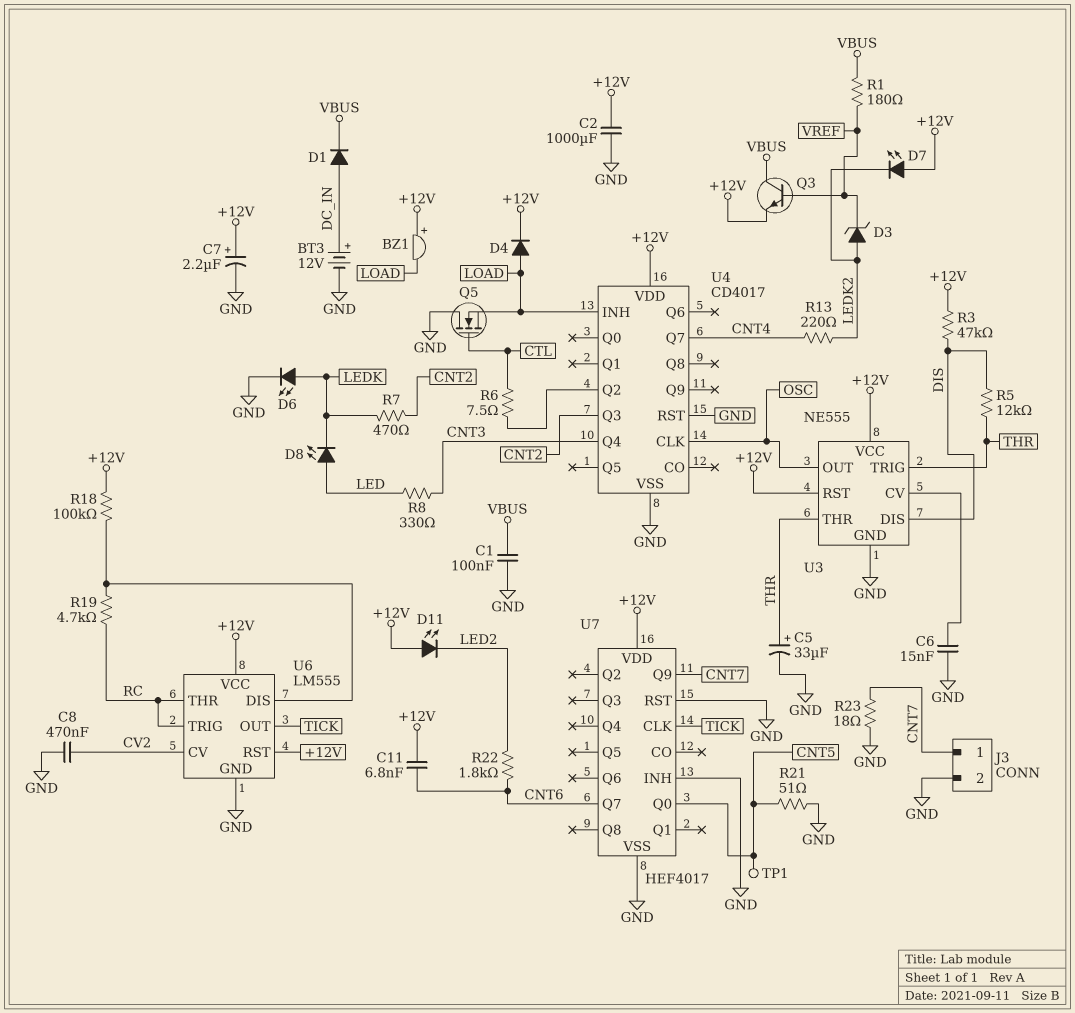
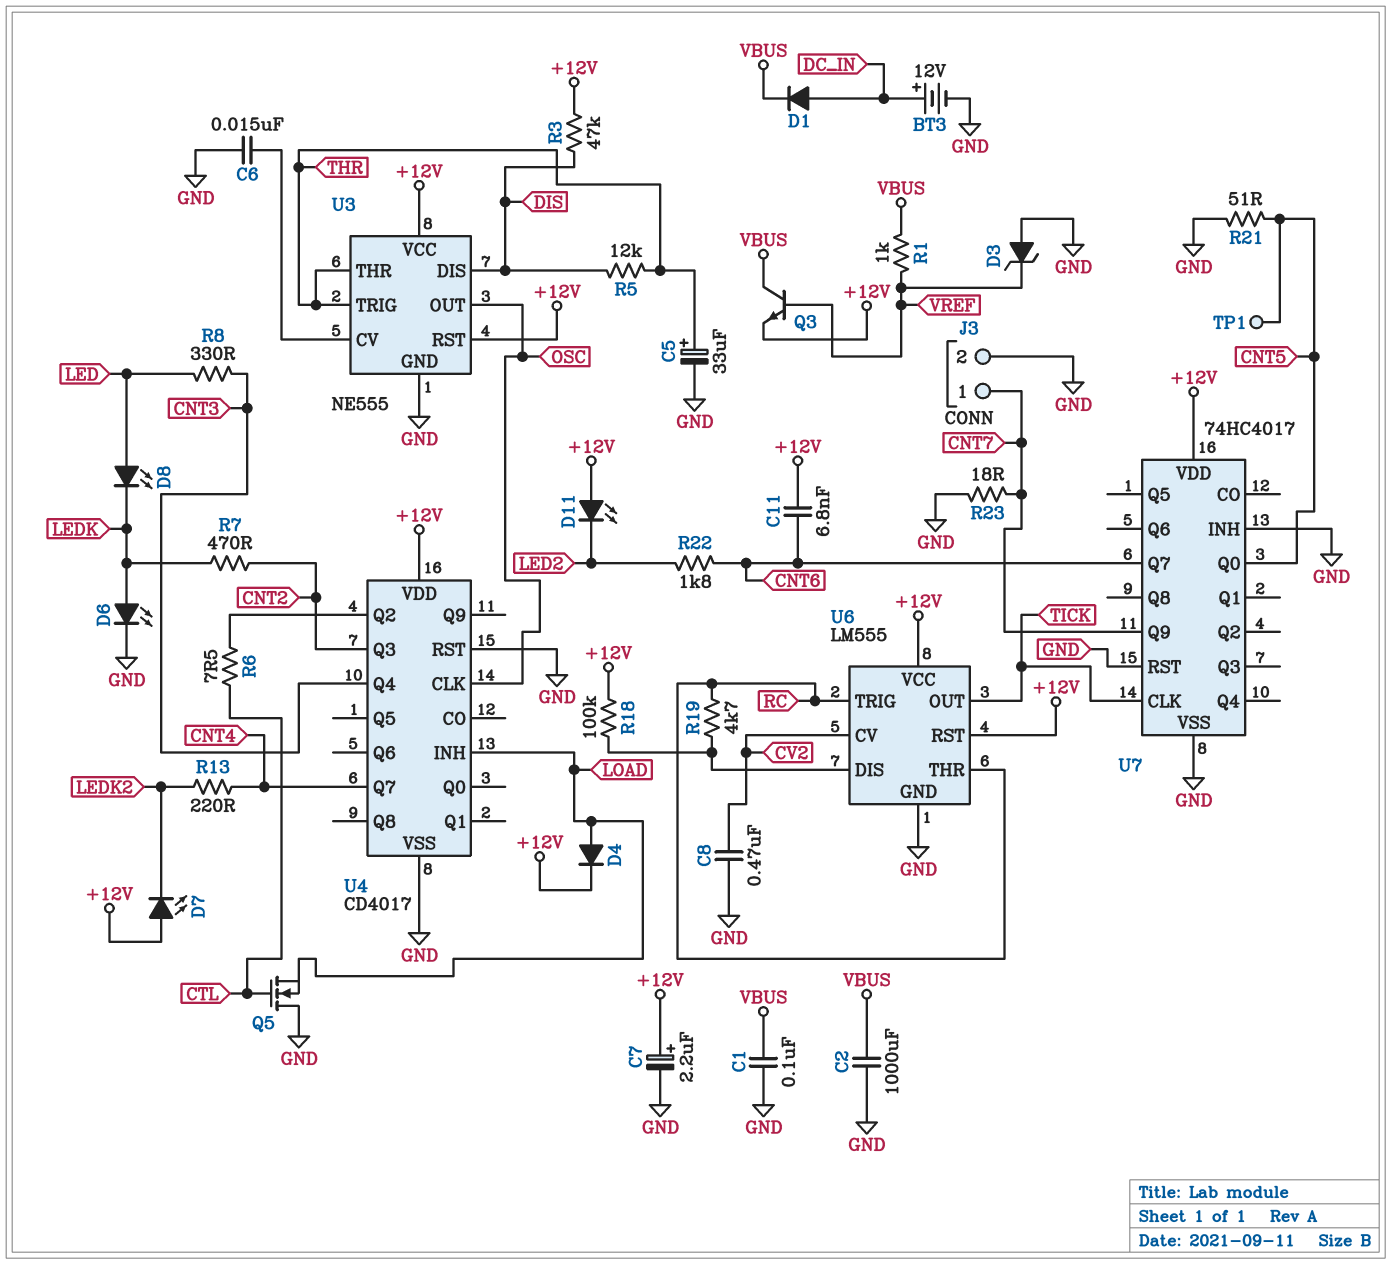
BZ1: buzzer (plus +12V, minus LOAD) -> none
C2: 1000uF (+12V, GND) -> 1000uF (GND, VBUS)
D3: zener (A LEDK2, K VREF) -> zener (A GND, K VREF)
R1: 180 (VBUS, VREF) -> 1k (VBUS, VREF)
U7: HEF4017 -> 74HC4017

